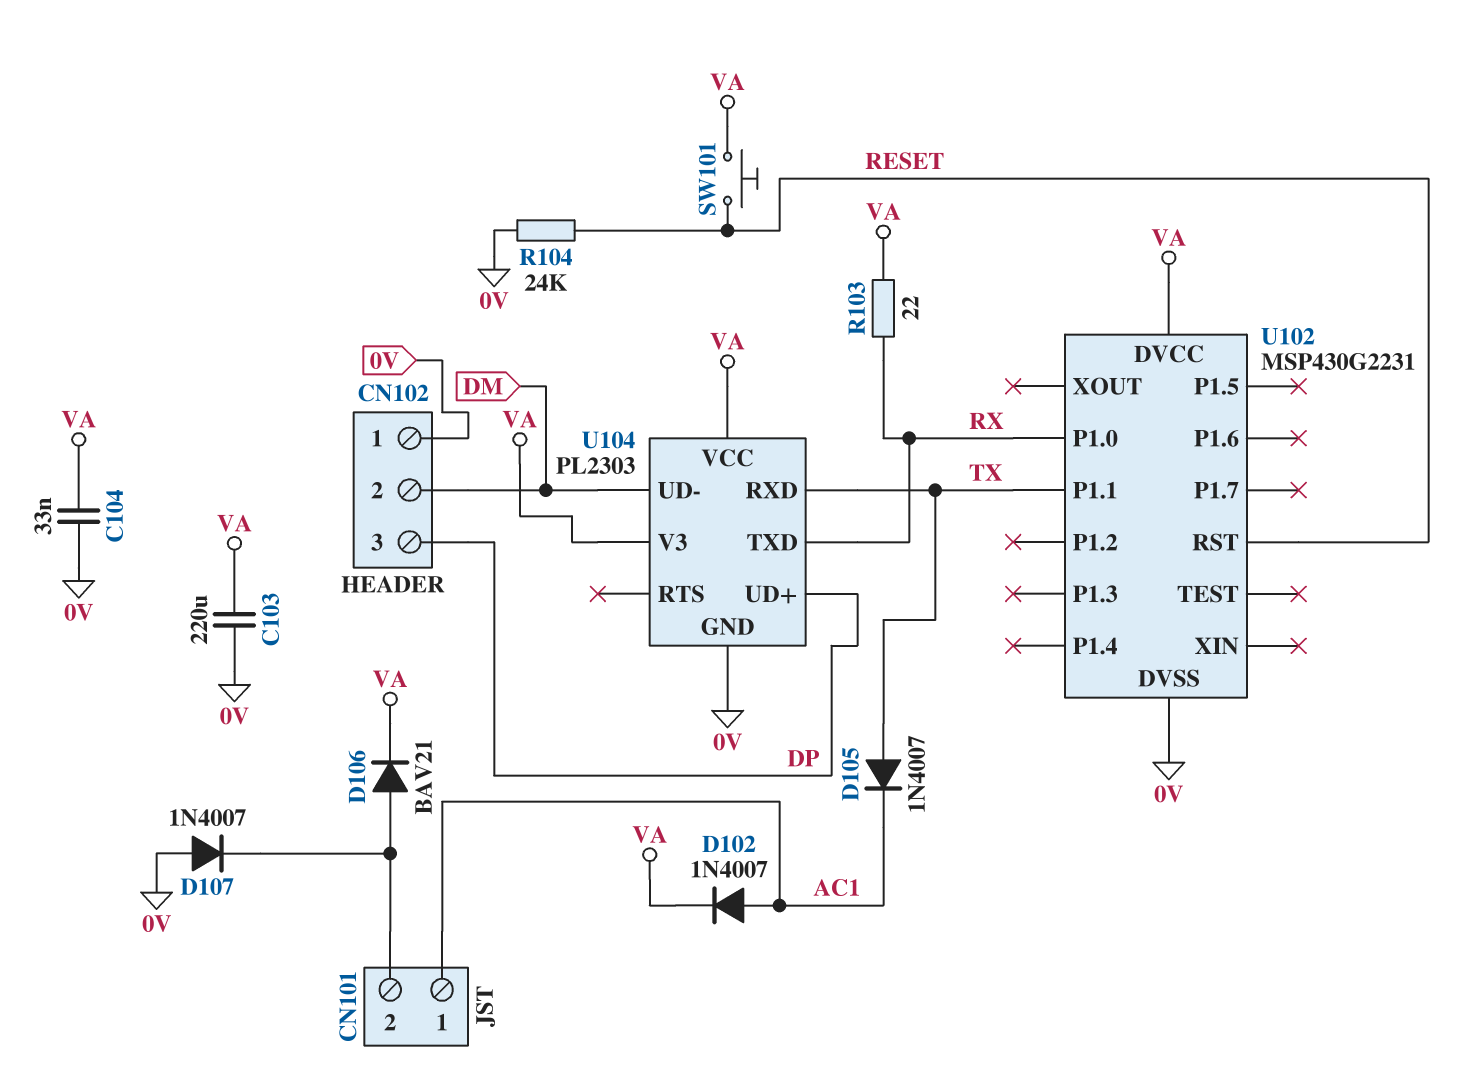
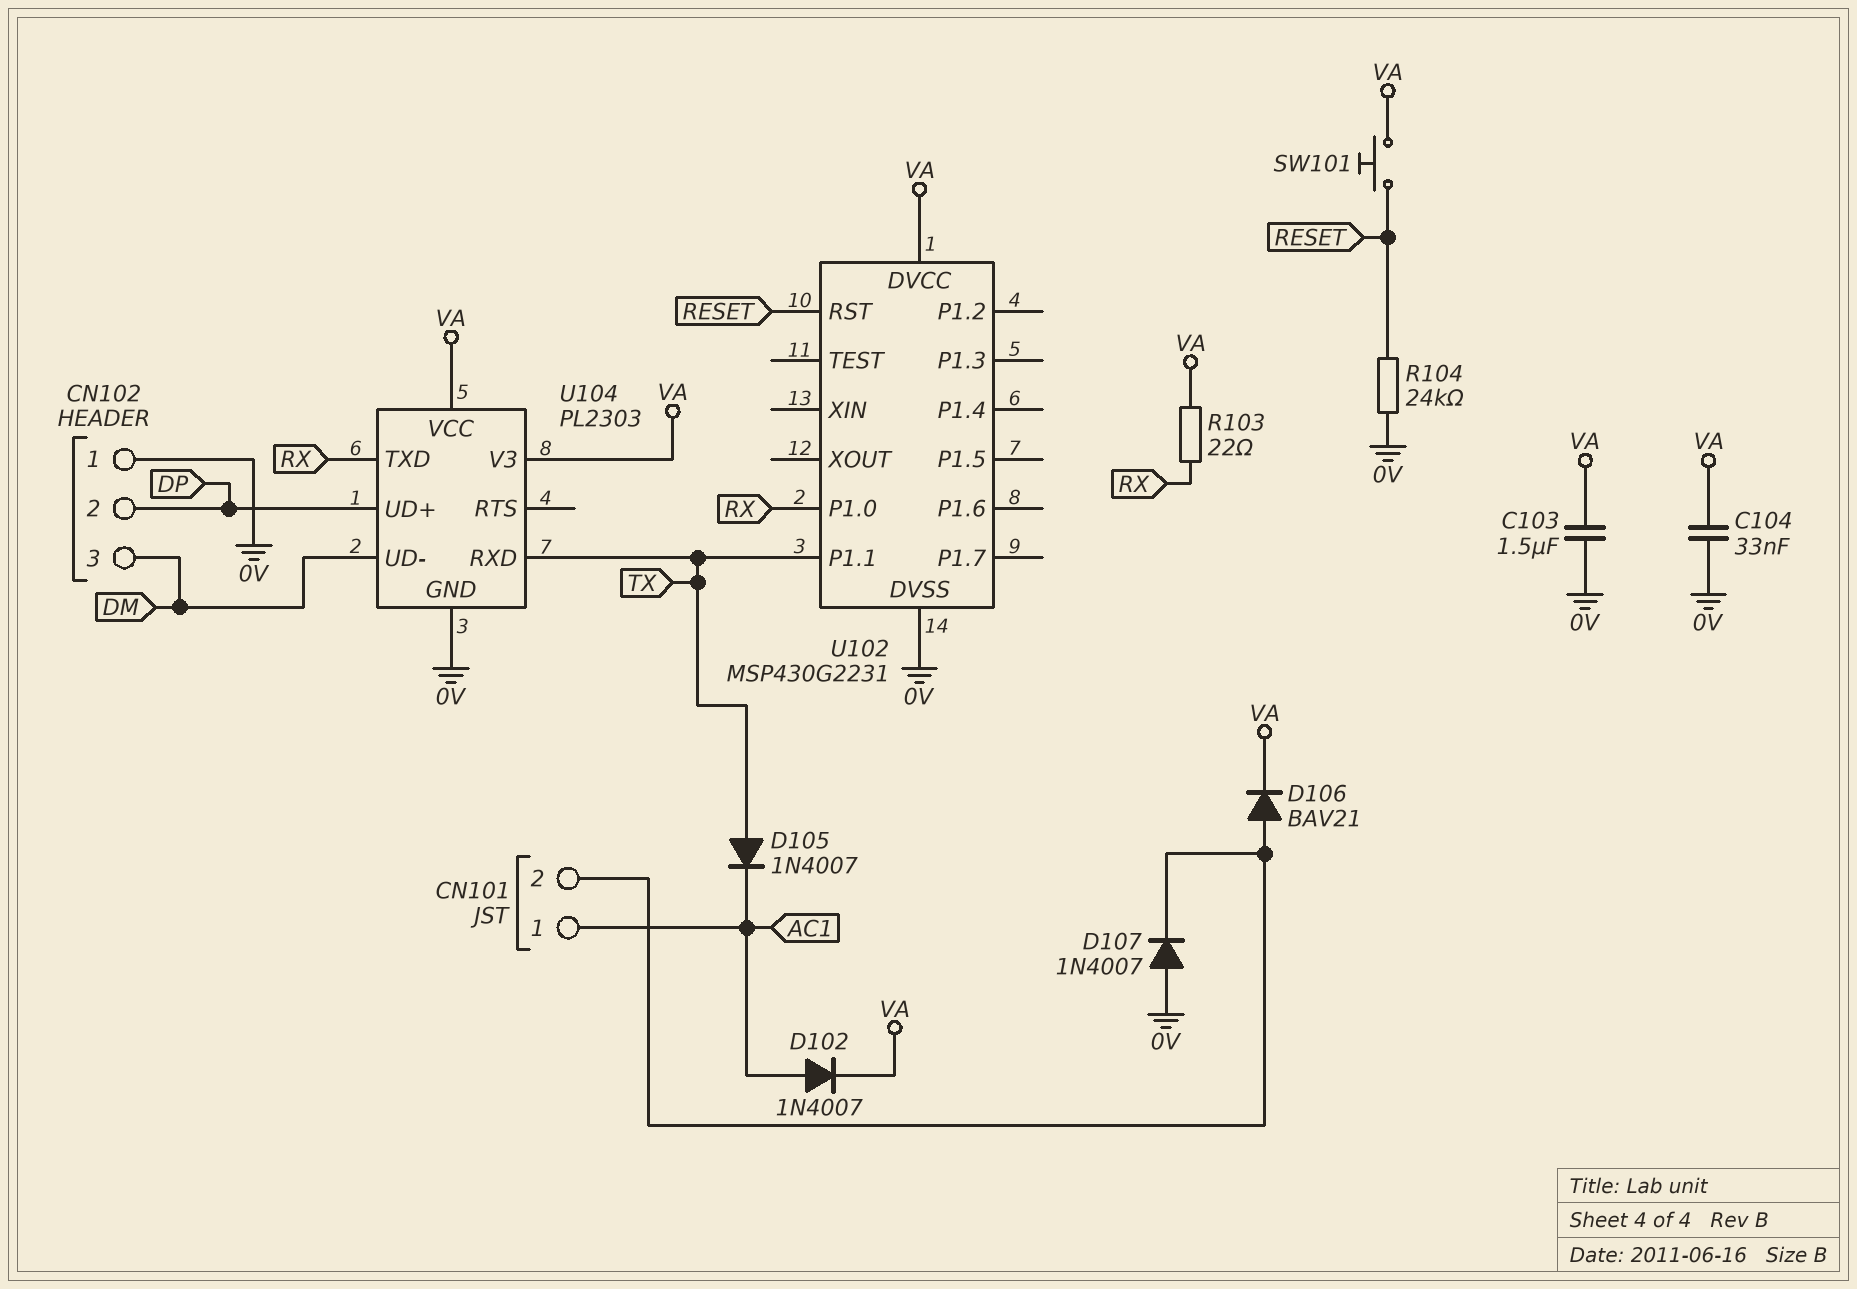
C103: 220uF (0V, VA) -> 1.5uF (0V, VA)
CN102 pin 2: DM -> DP
CN102 pin 3: DP -> DM

